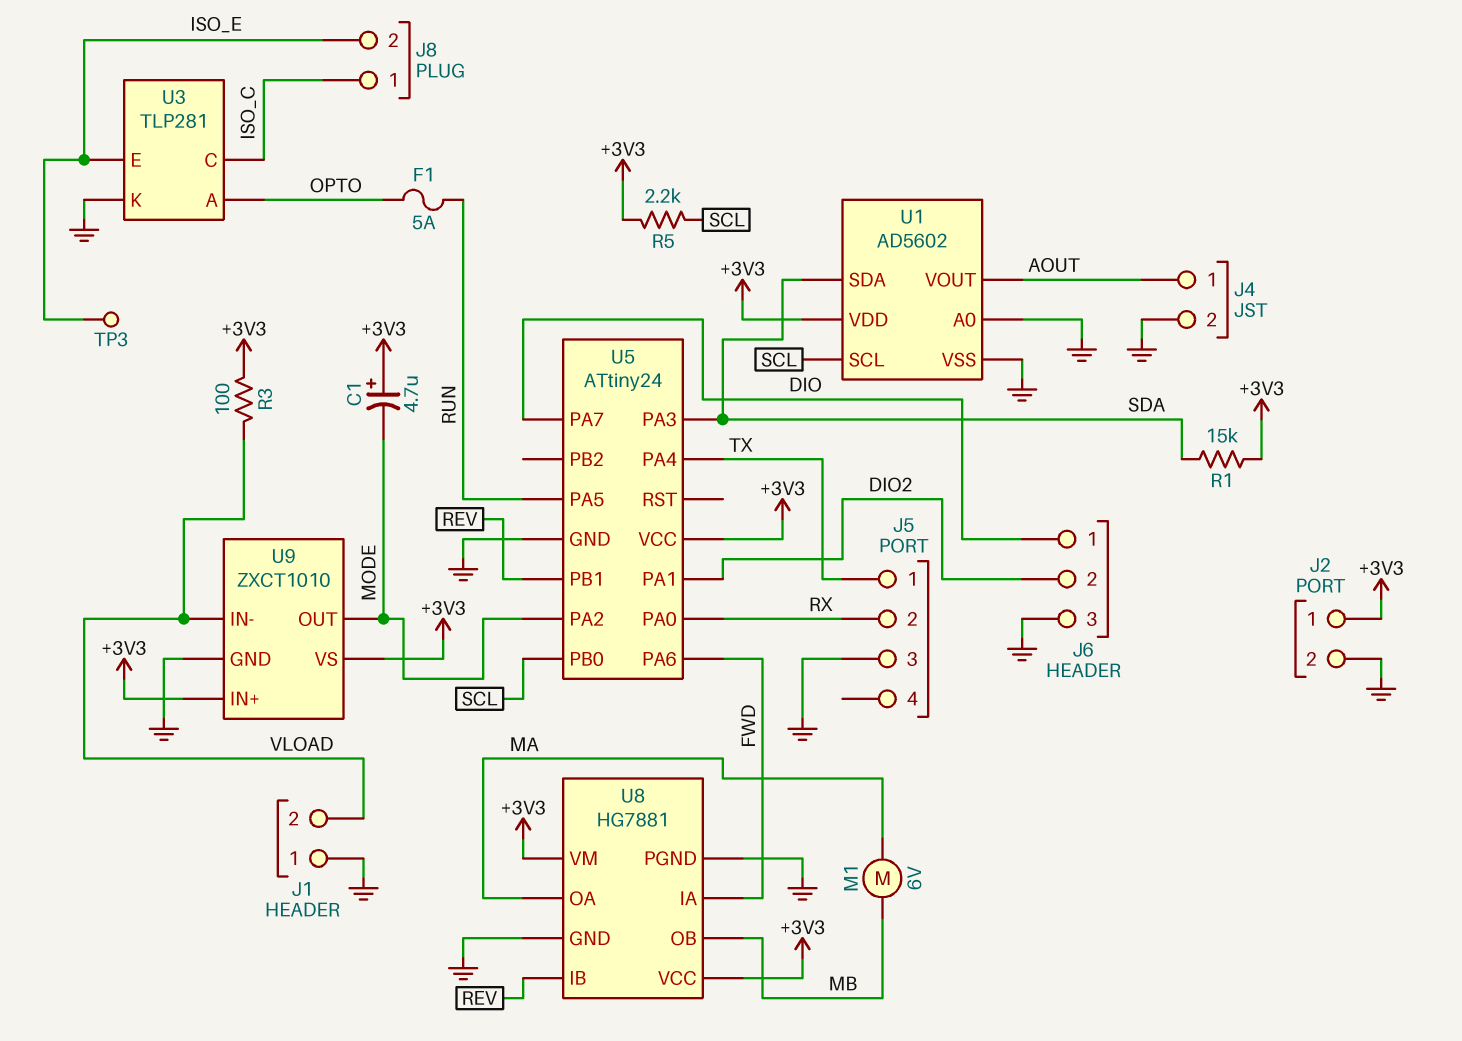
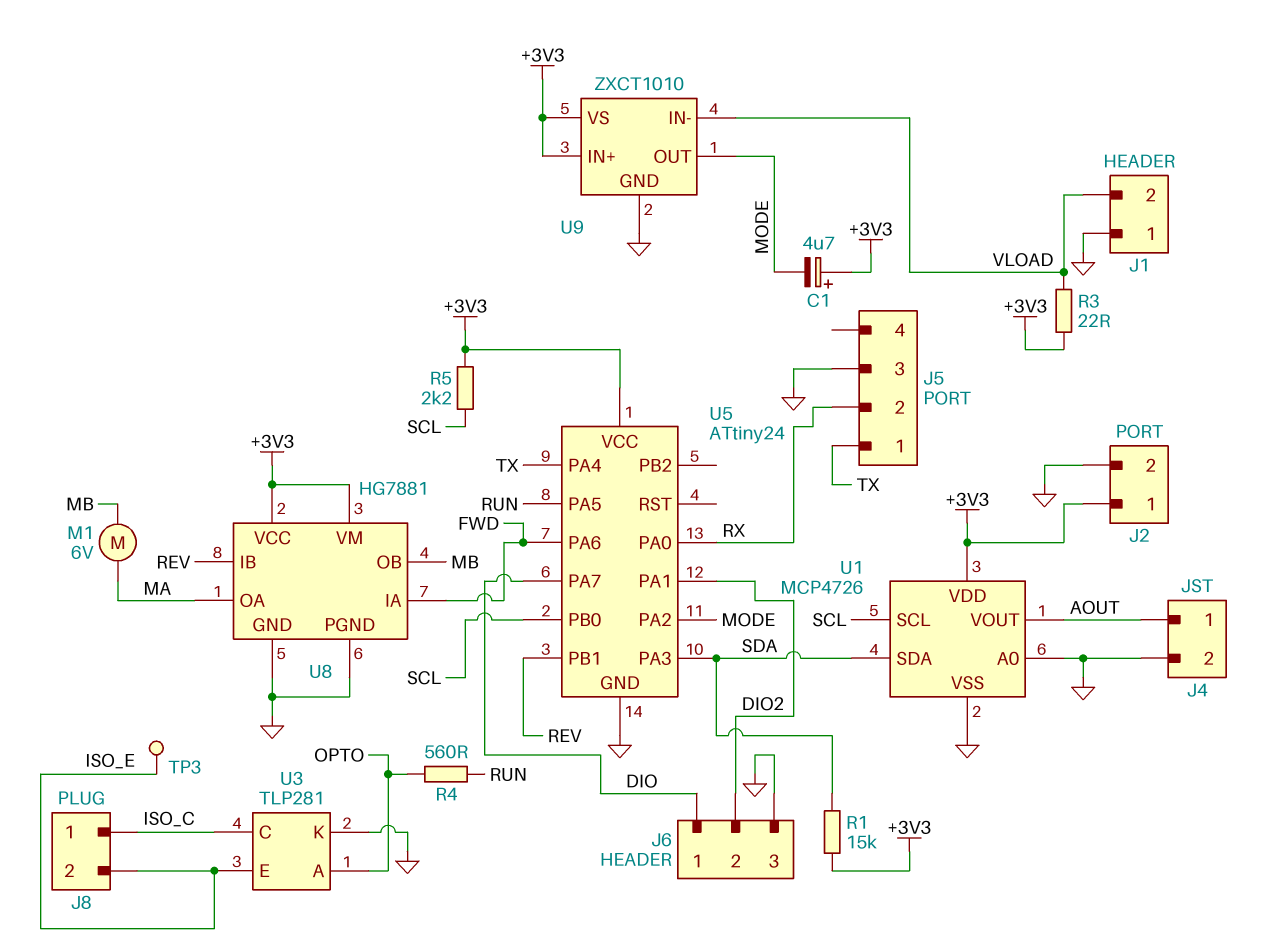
F1: 5A (OPTO, RUN) -> none
R3: 100 (+3V3, VLOAD) -> 22 (+3V3, VLOAD)
R4: none -> 560 (OPTO, RUN)
U1: AD5602 -> MCP4726

